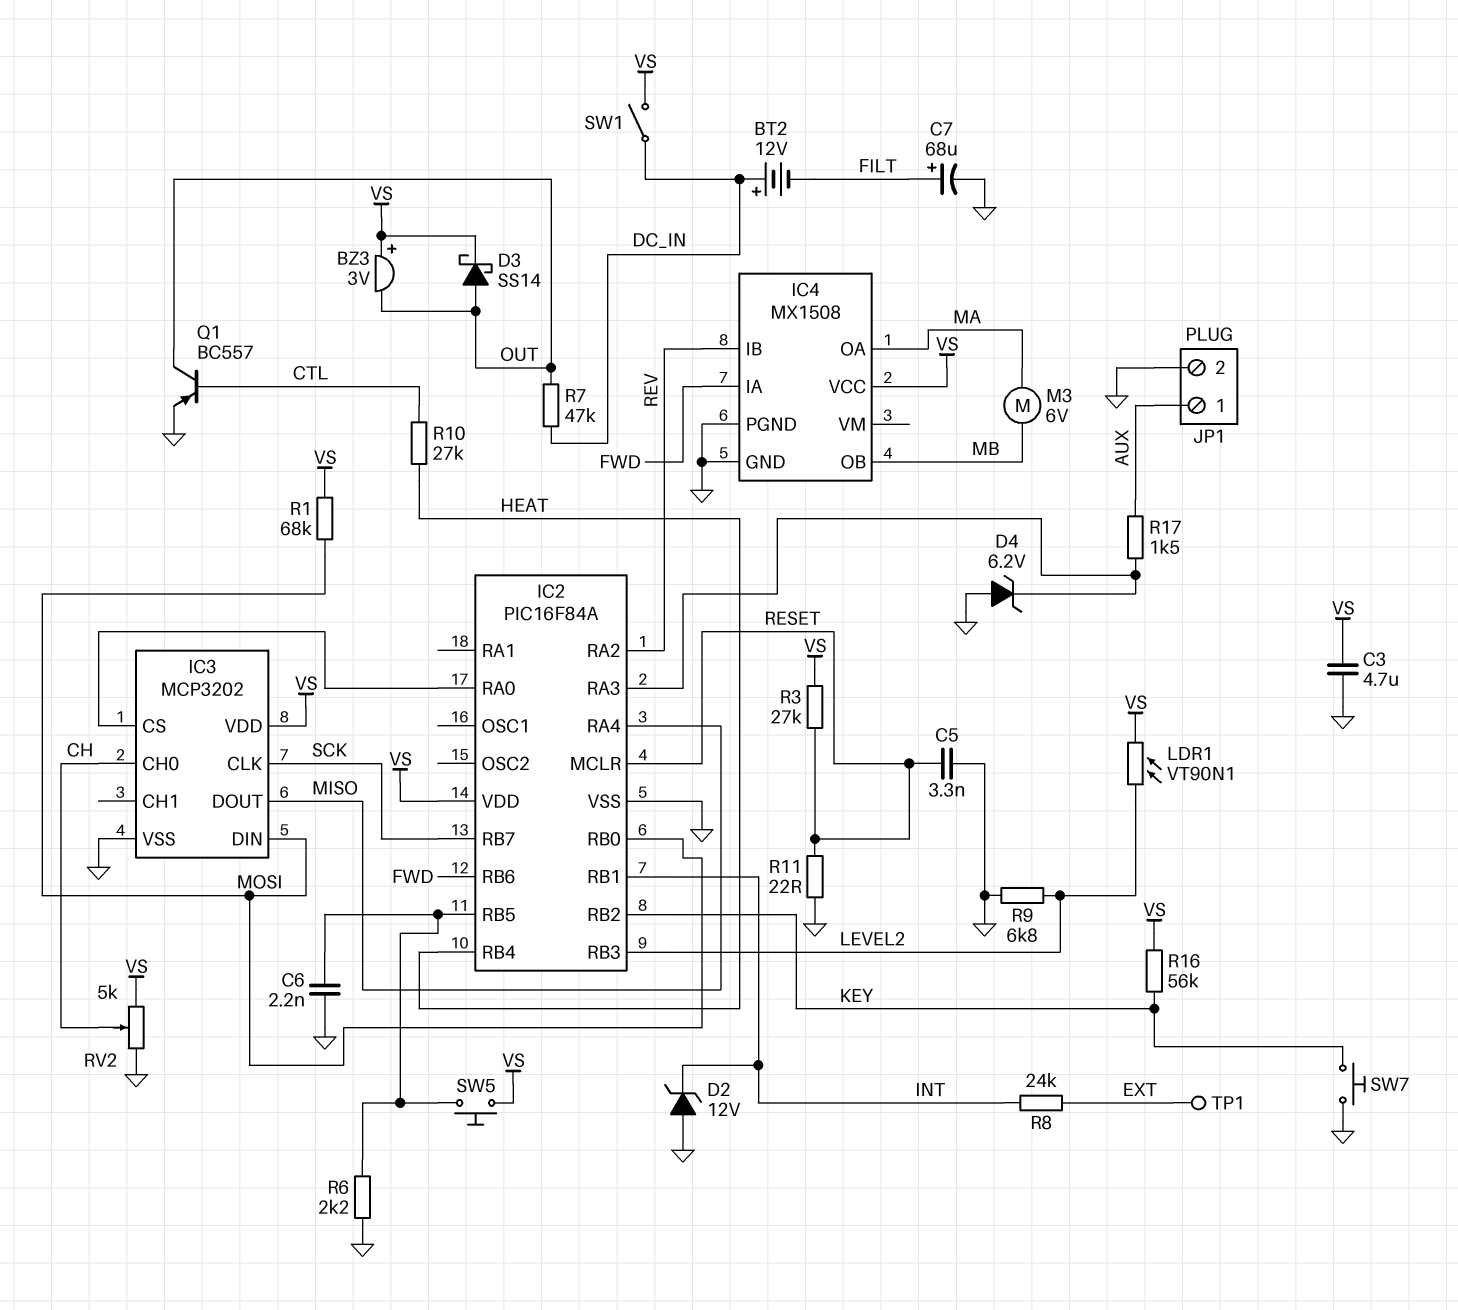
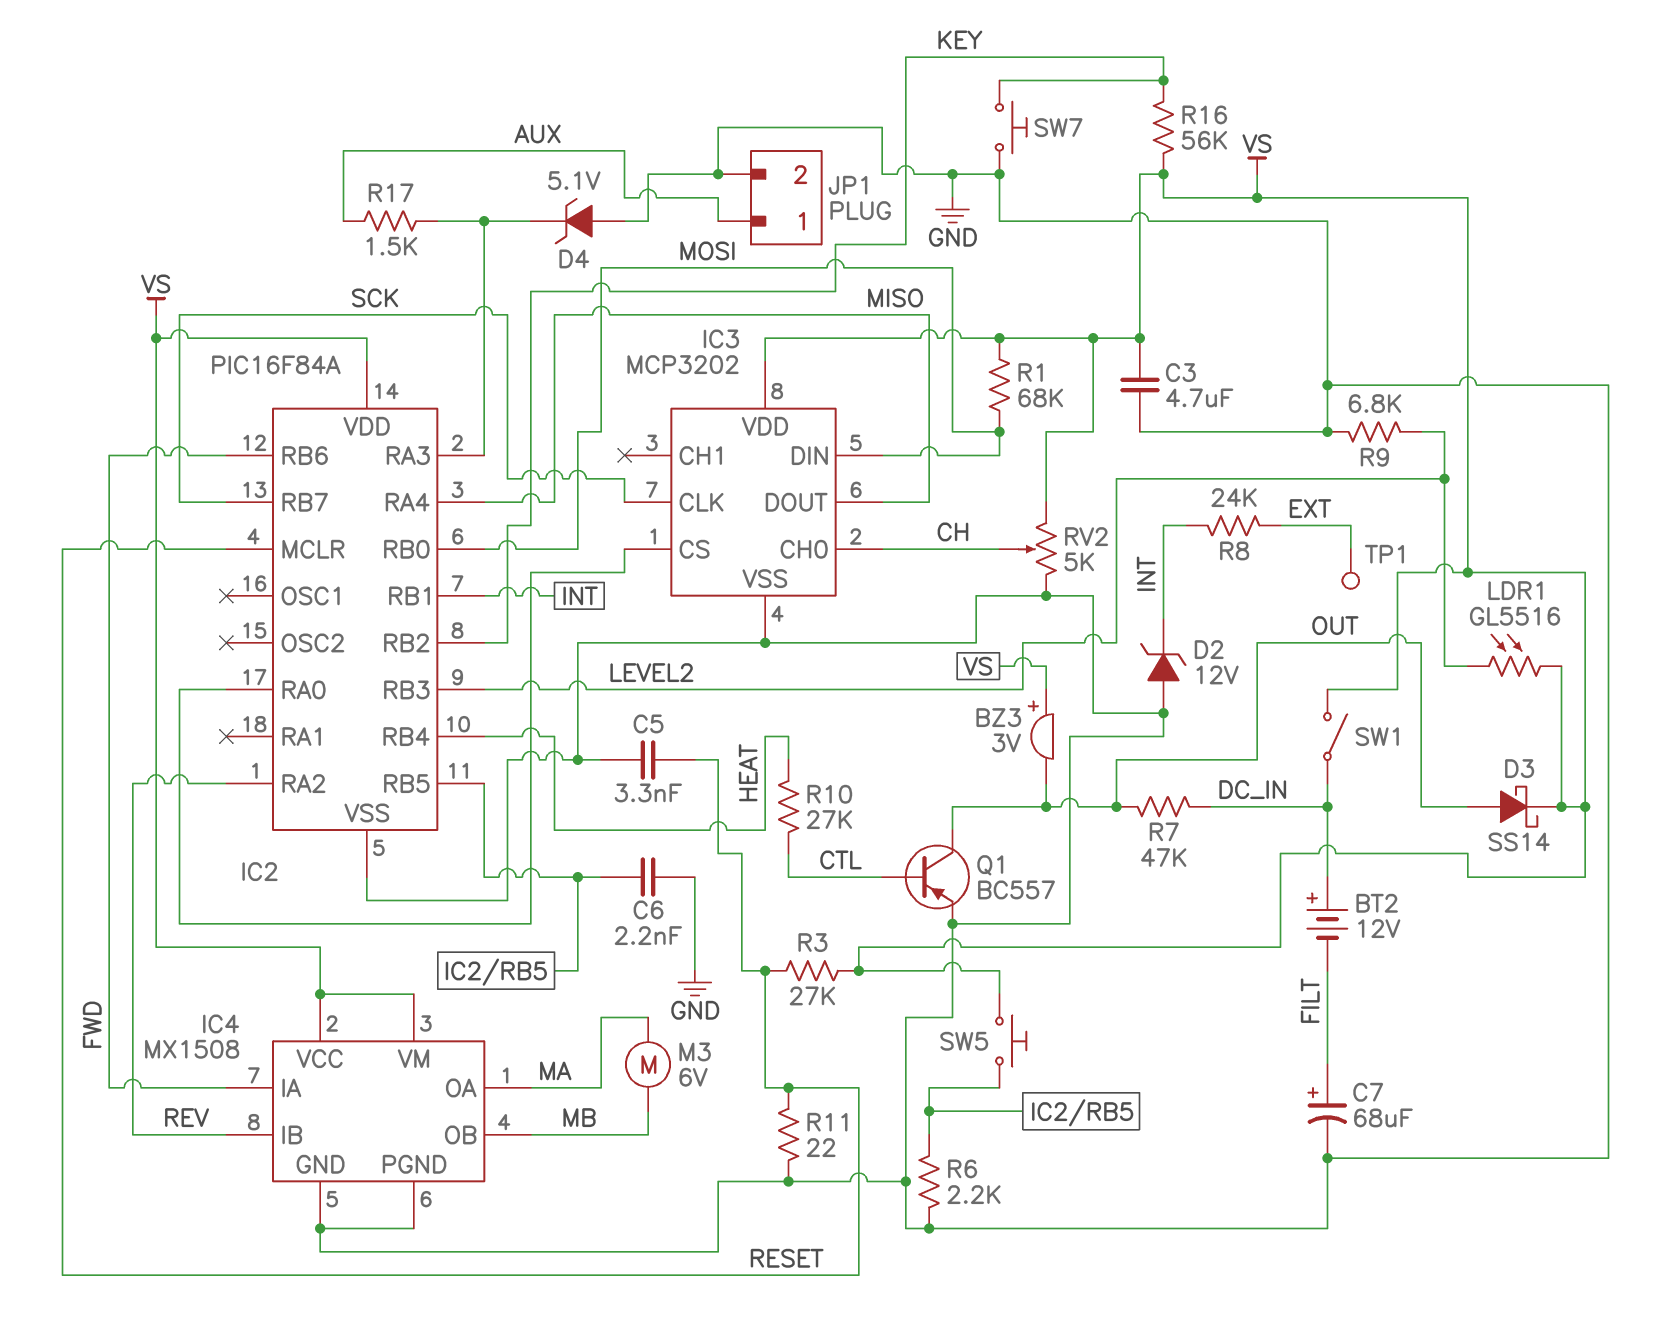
D4: zener 6.2V (A GND, K IC2/RA3) -> zener 5.1V (A GND, K IC2/RA3)
IC4 pin VM: none -> VS
LDR1: VT90N1 (LEVEL2, VS) -> GL5516 (LEVEL2, VS)

